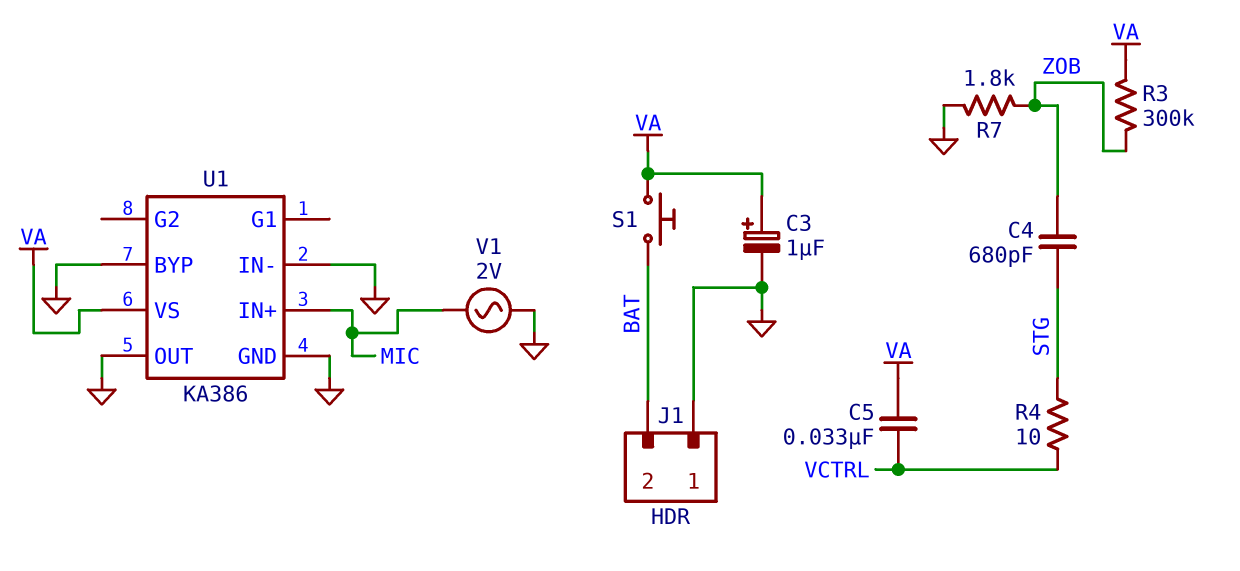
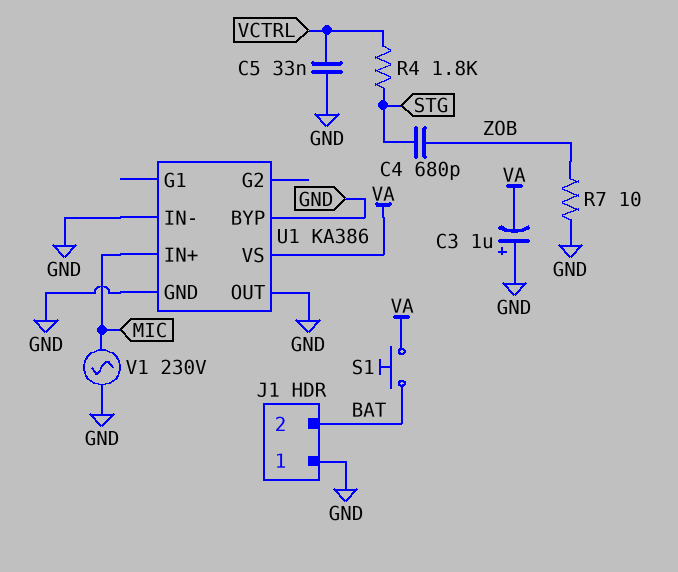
C3: 1uF (plus VA, minus GND) -> 1uF (plus GND, minus VA)
C5: 33nF (VA, VCTRL) -> 33nF (GND, VCTRL)
R3: 300k (VA, ZOB) -> none
R4: 10 (STG, VCTRL) -> 1.8k (STG, VCTRL)
R7: 1.8k (GND, ZOB) -> 10 (GND, ZOB)
V1: AC 2V (GND, MIC) -> AC 230V (GND, MIC)

